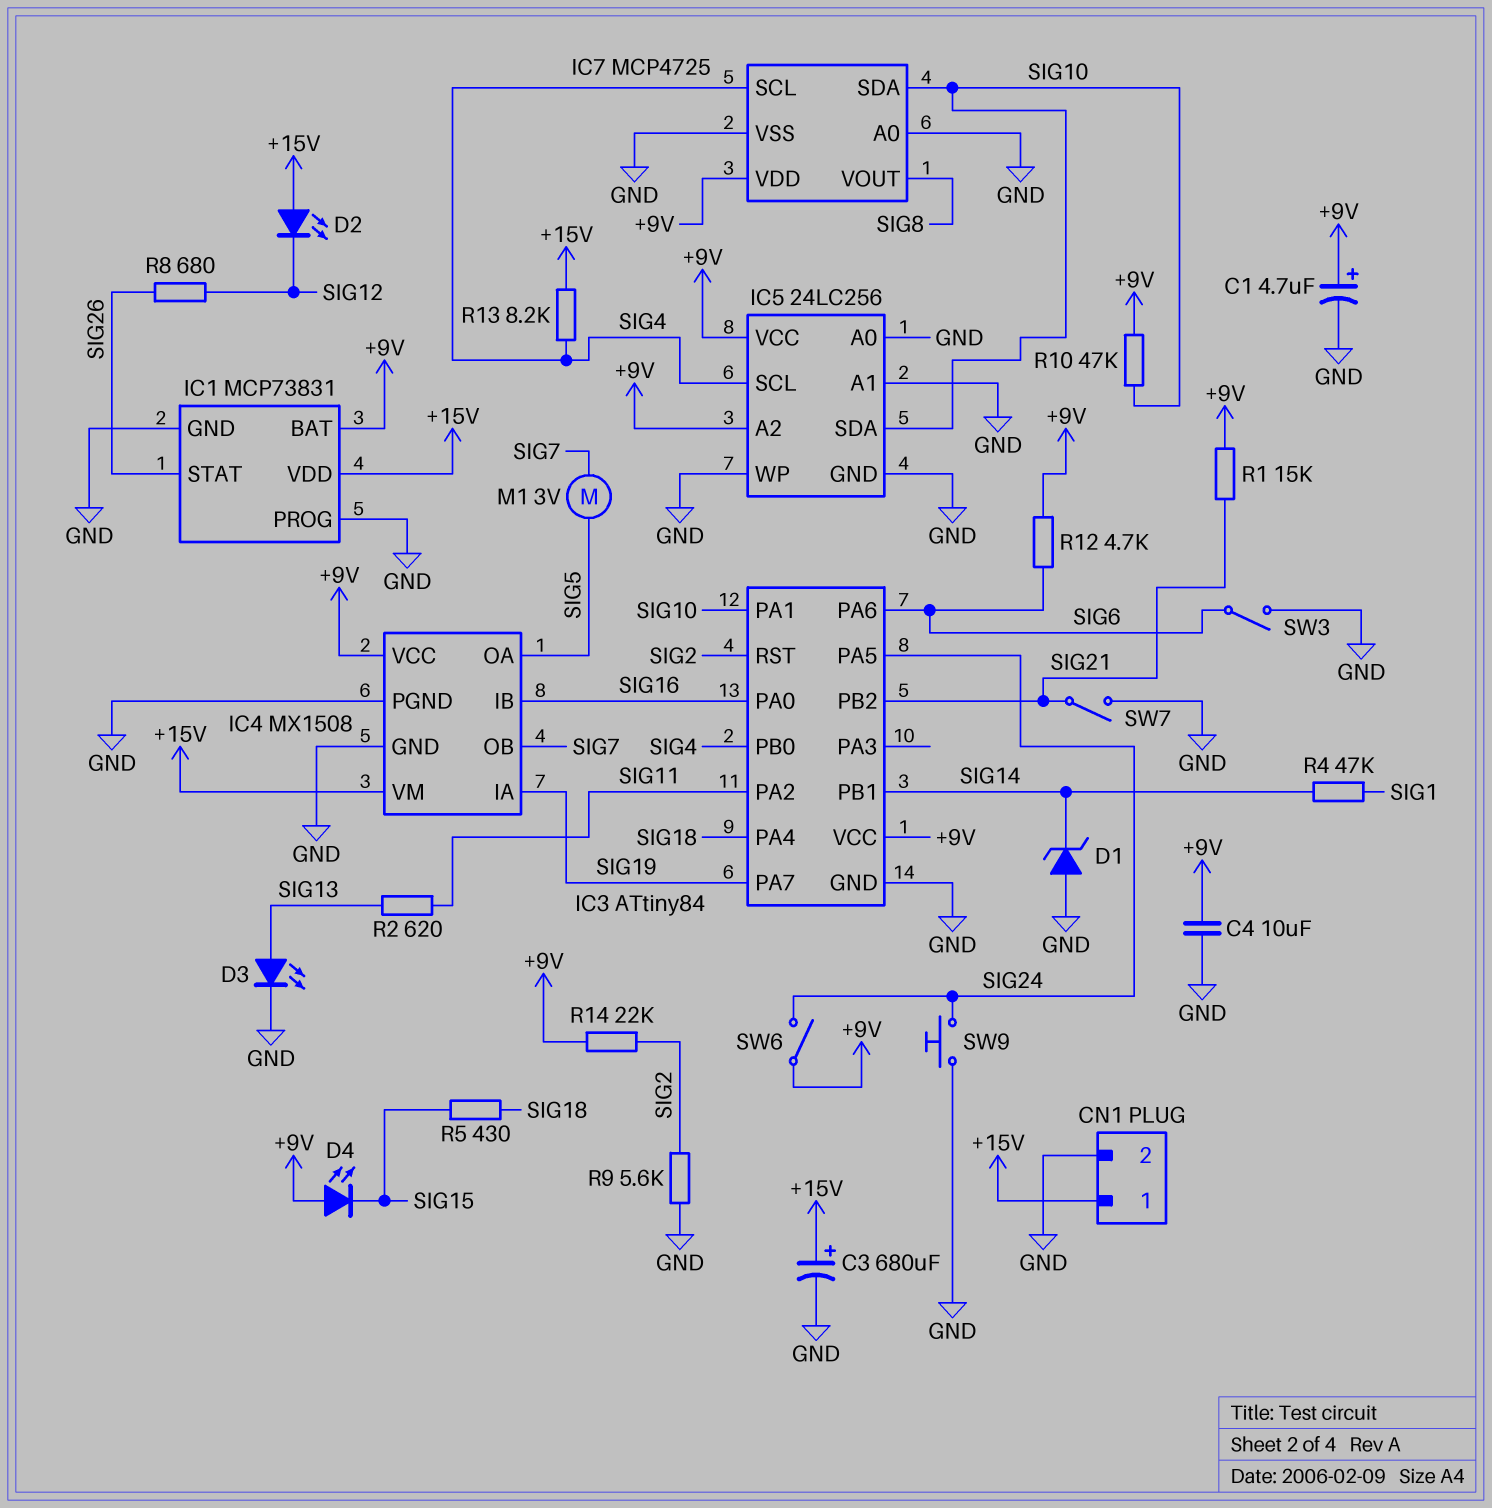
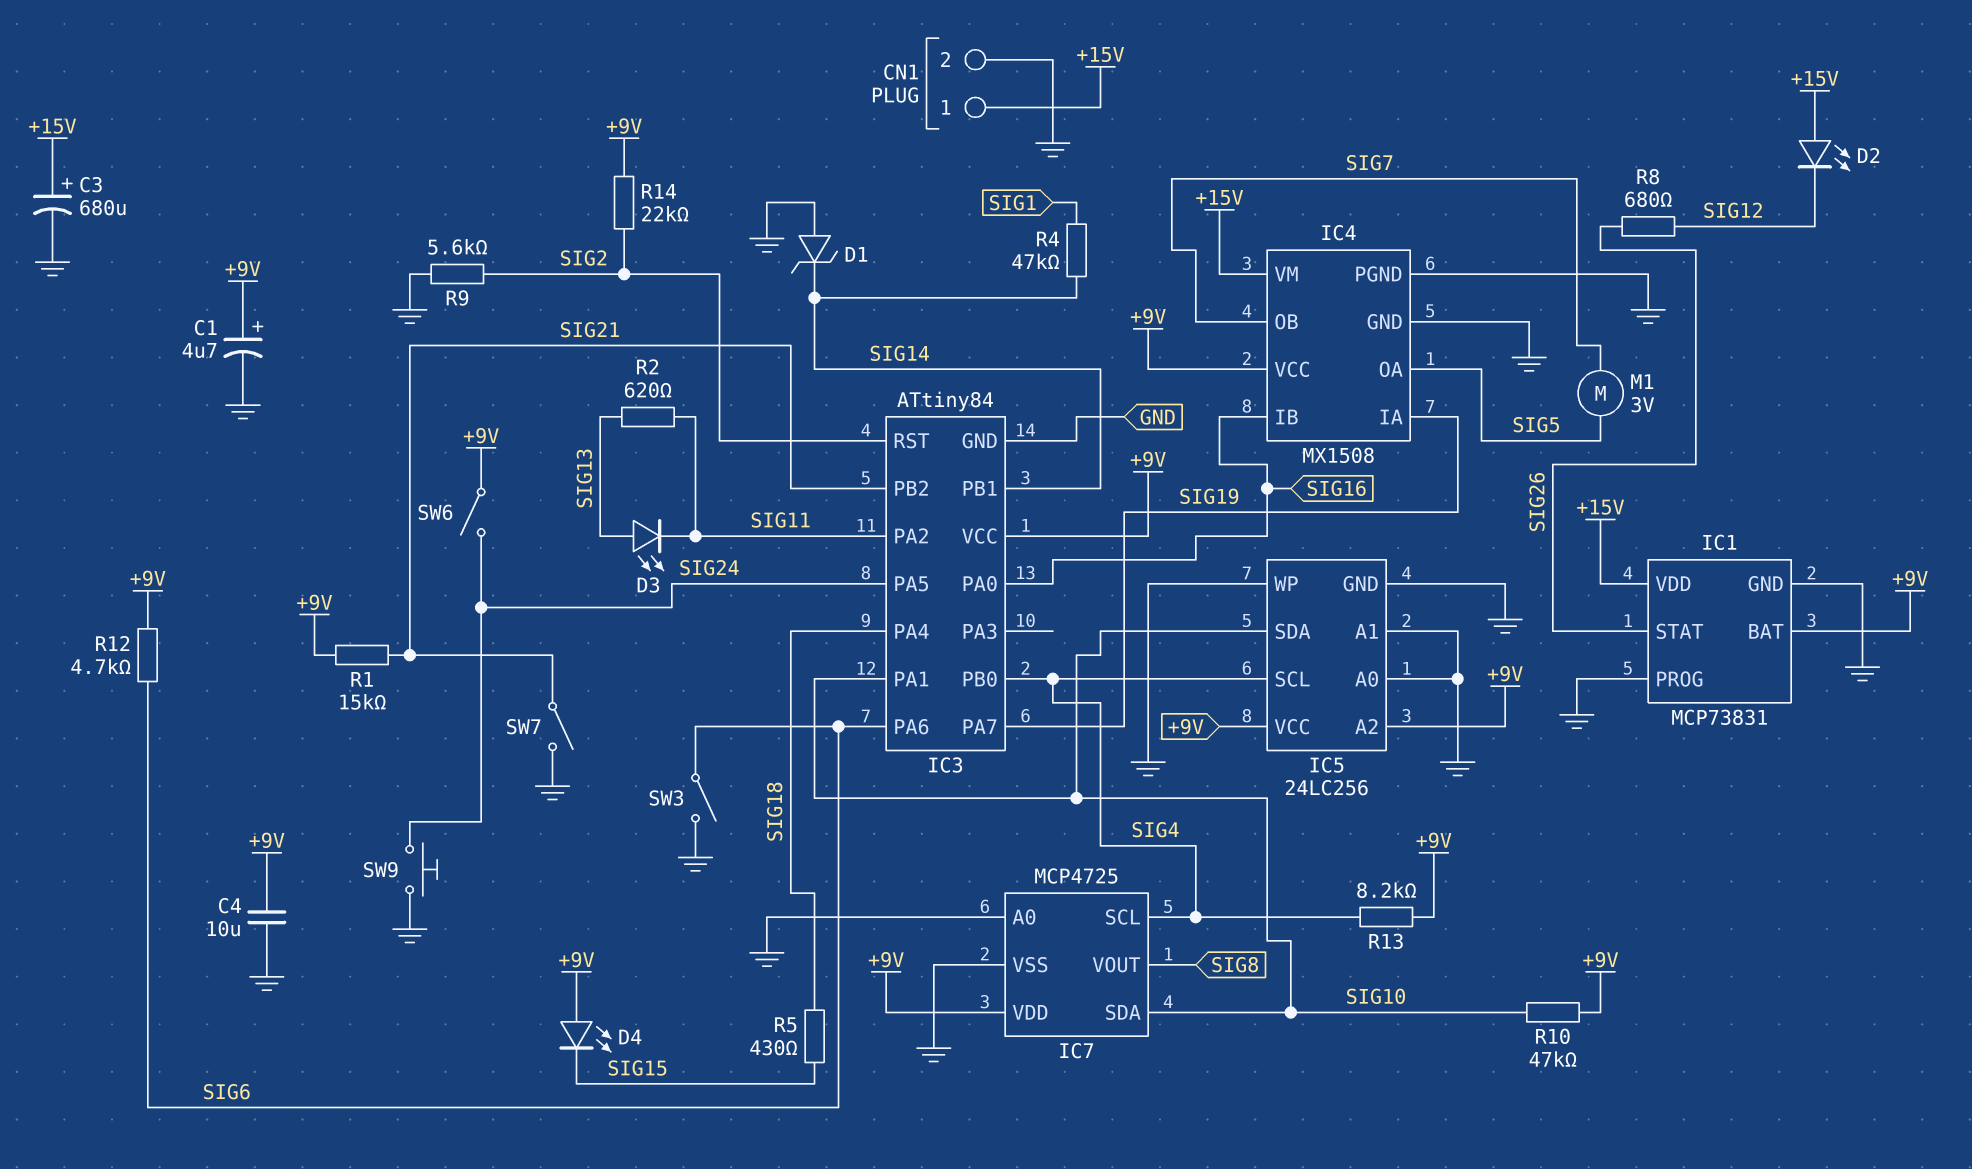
D3: LED (A SIG13, K GND) -> LED (A SIG13, K SIG11)
R13: 8.2k (+15V, SIG4) -> 8.2k (+9V, SIG4)

